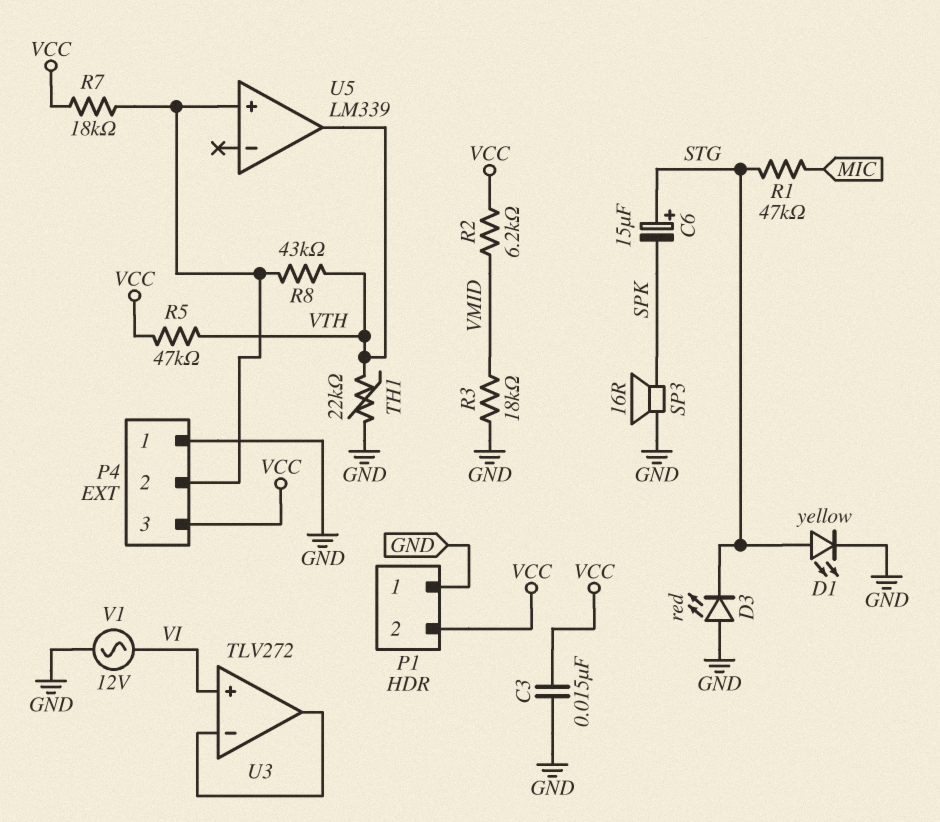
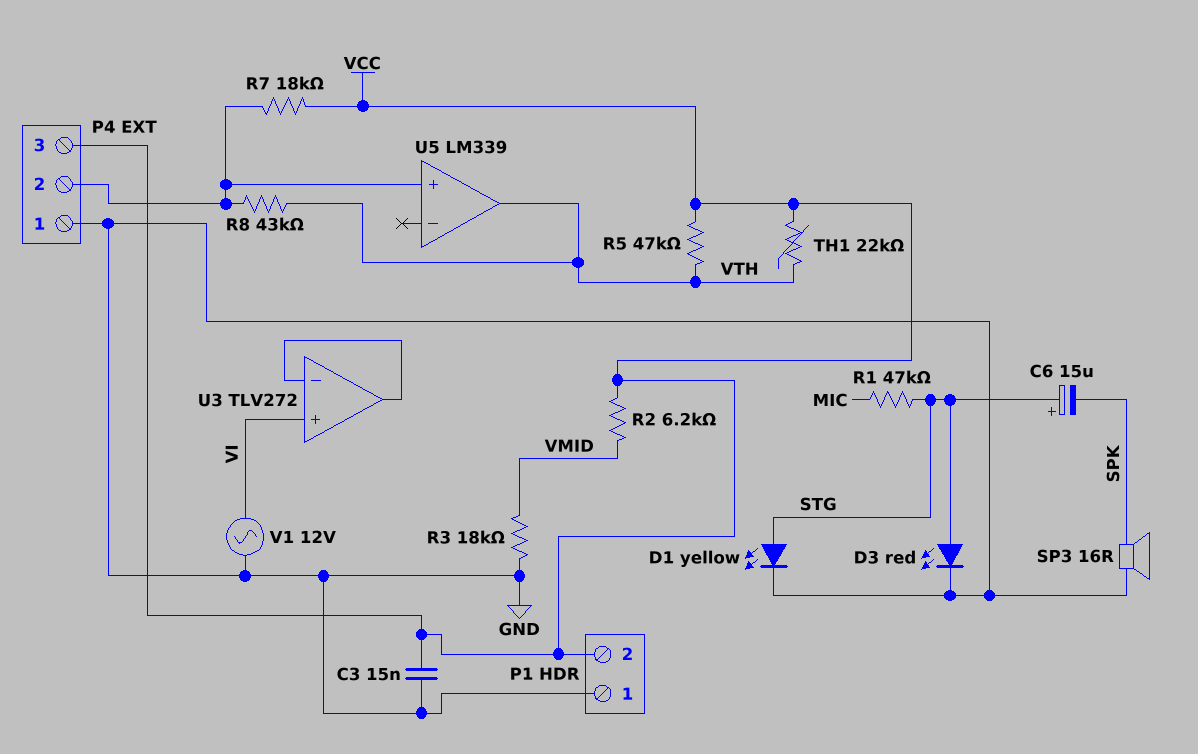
D3: LED red (A GND, K STG) -> LED red (A STG, K GND)
TH1: 22k (GND, VTH) -> 22k (VCC, VTH)

